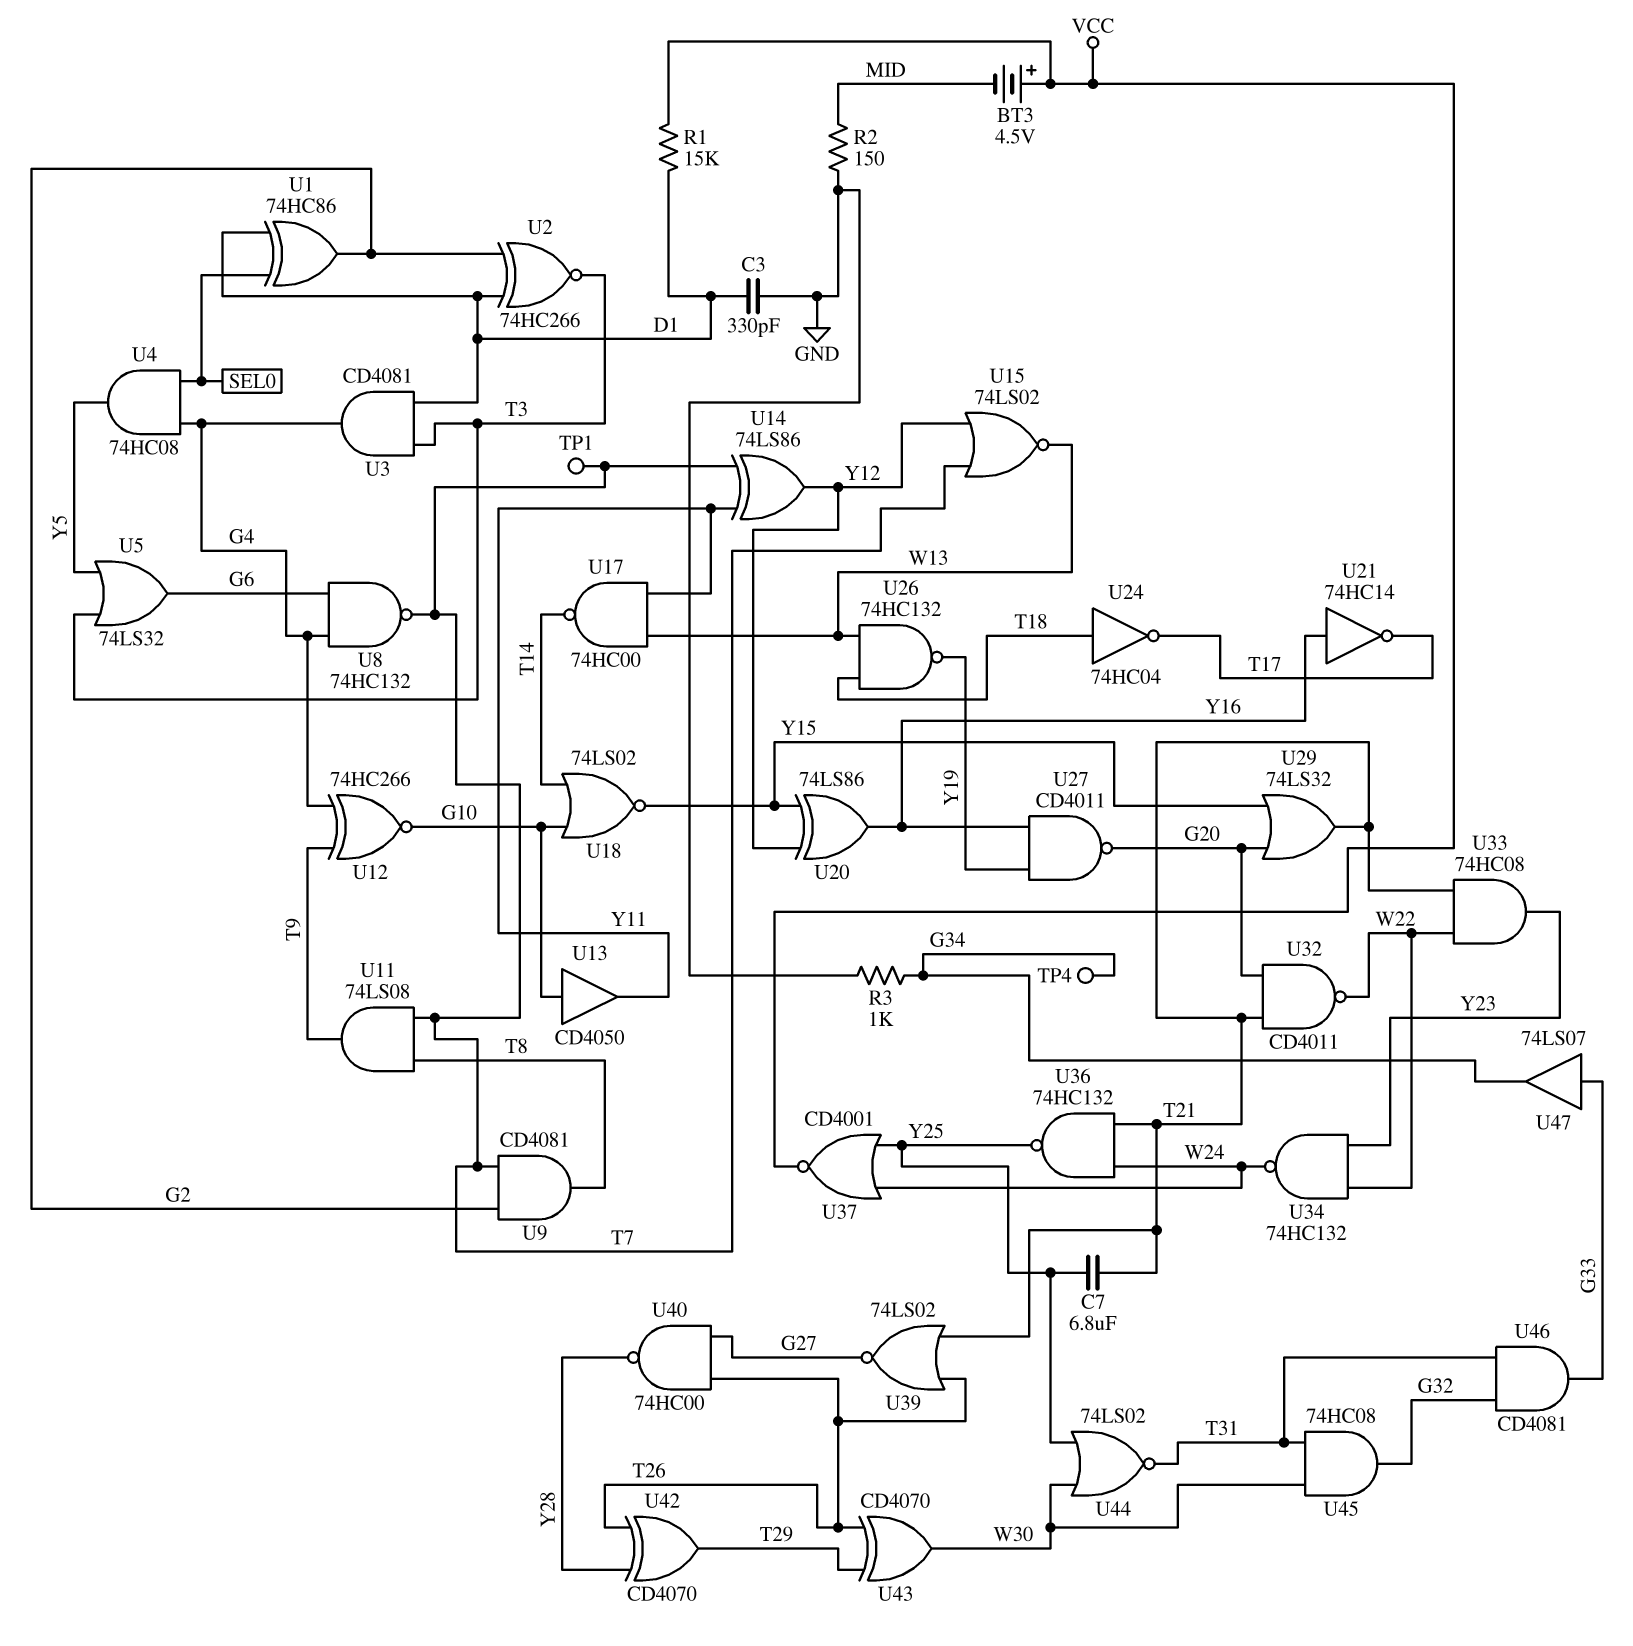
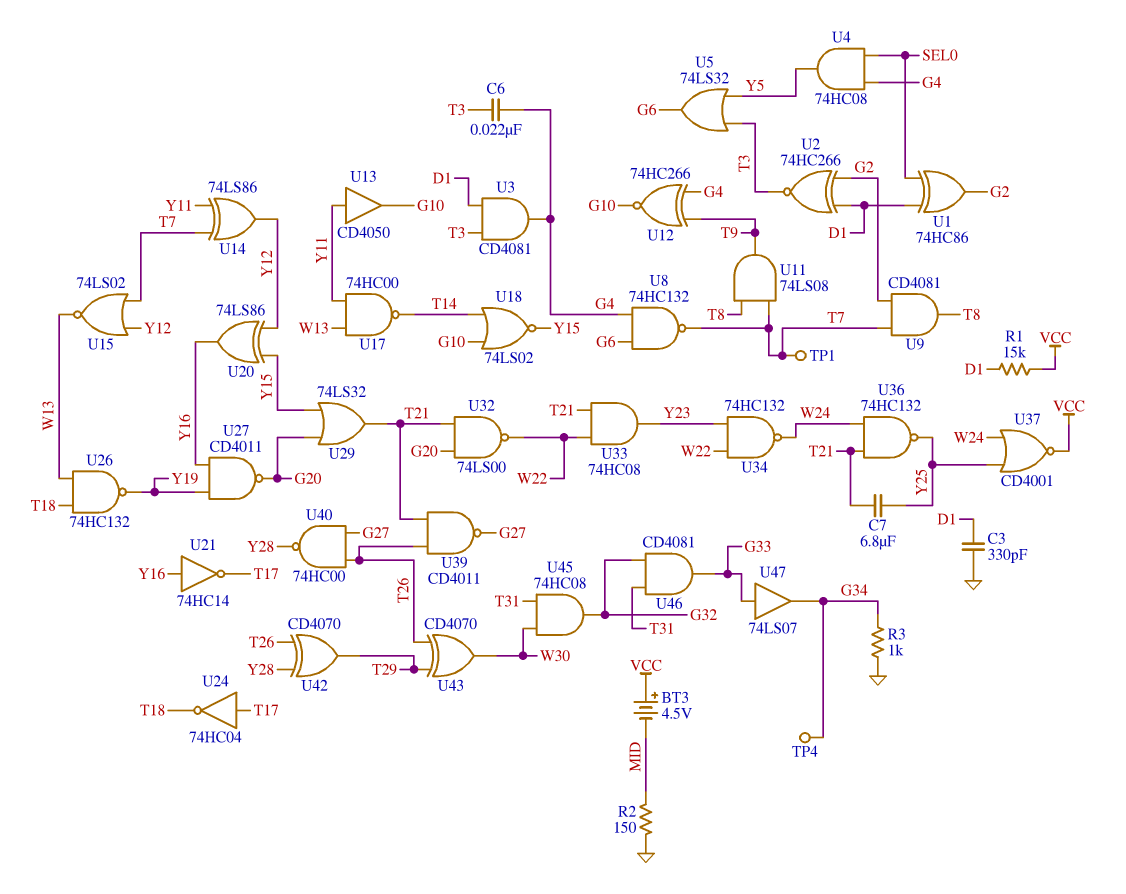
C6: none -> 22nF (G4, T3)
U13: buffer CD4050 (in G10, out Y11) -> buffer CD4050 (in Y11, out G10)
U24: NOT 74HC04 (in T18, out T17) -> NOT 74HC04 (in T17, out T18)
U32: NAND CD4011 (in G20, in T21, out W22) -> NAND 74LS00 (in G20, in T21, out W22)
U39: NOR 74LS02 (in T21, in T26, out G27) -> NAND CD4011 (in T21, in T26, out G27)
U44: NOR 74LS02 (in W30, in Y25, out T31) -> none

